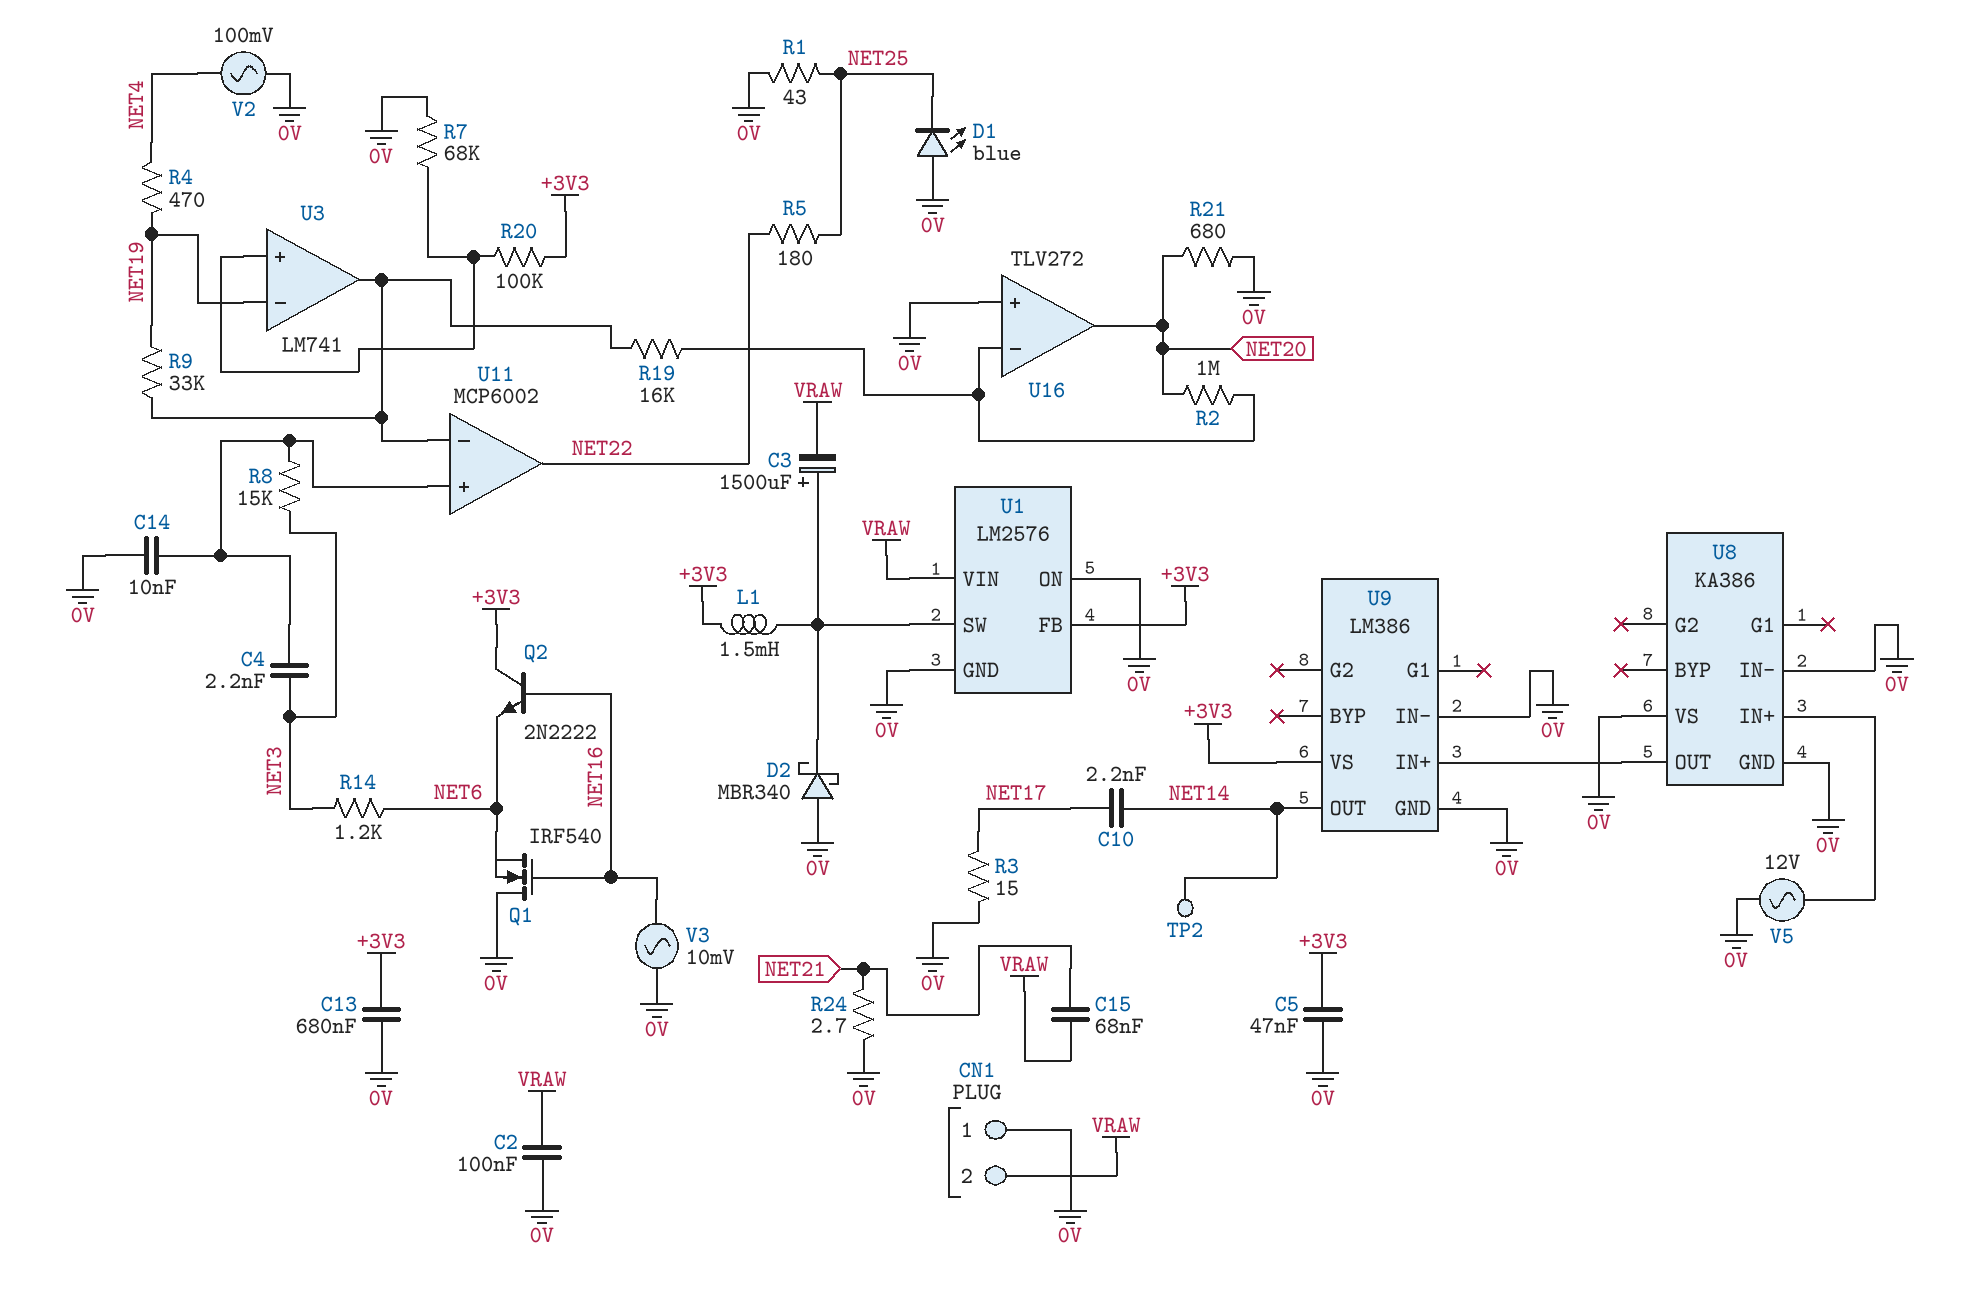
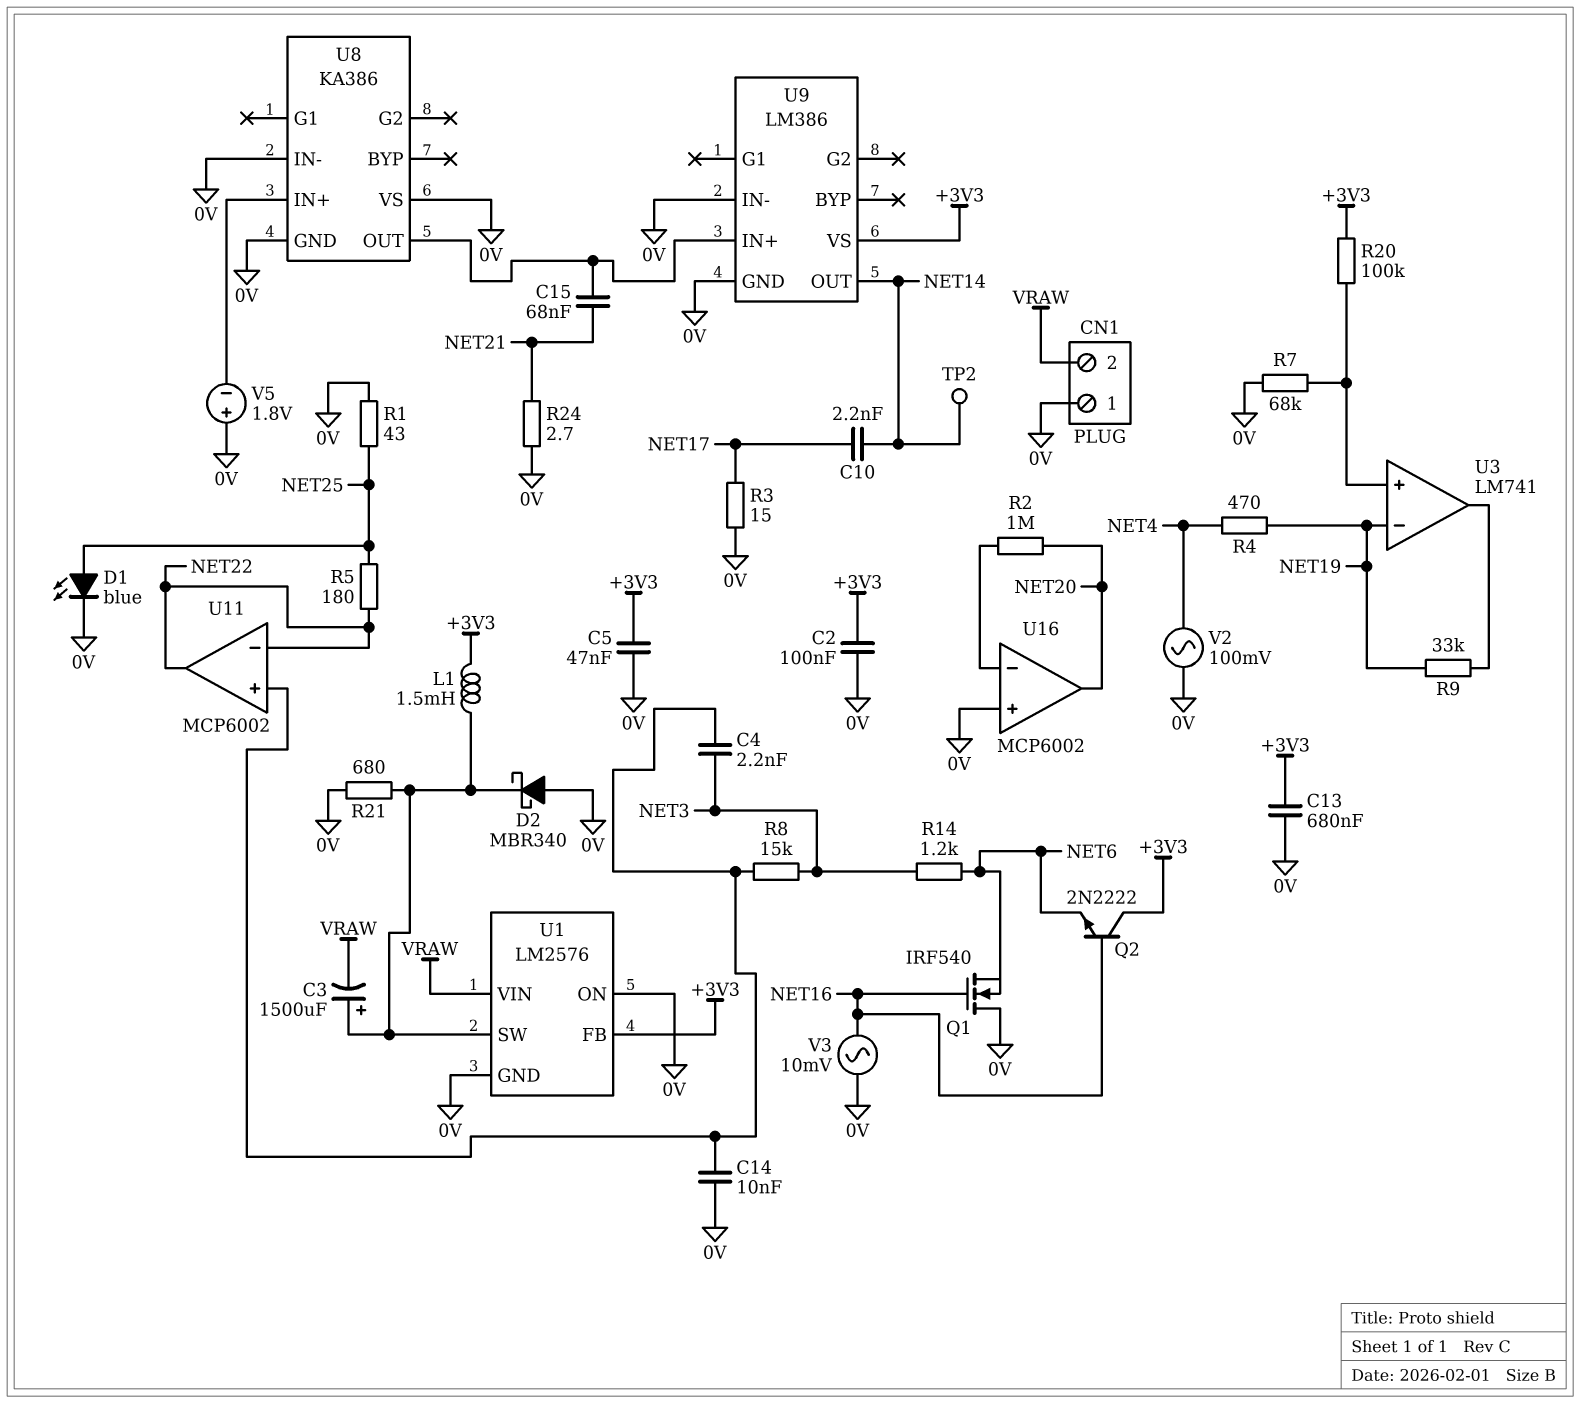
C2: 100nF (0V, VRAW) -> 100nF (+3V3, 0V)
C15: 68nF (NET21, VRAW) -> 68nF (NET21, U8/OUT)
D1: LED blue (A 0V, K NET25) -> LED blue (A NET25, K 0V)
R19: 16k (U3/out, U16/in-) -> none
R21: 680 (0V, NET20) -> 680 (0V, U1/SW)
U11 pin in-: U3/out -> NET22
U16: TLV272 -> MCP6002
V5: AC 12V (0V, U8/IN+) -> 1.8V (plus 0V, minus U8/IN+)

